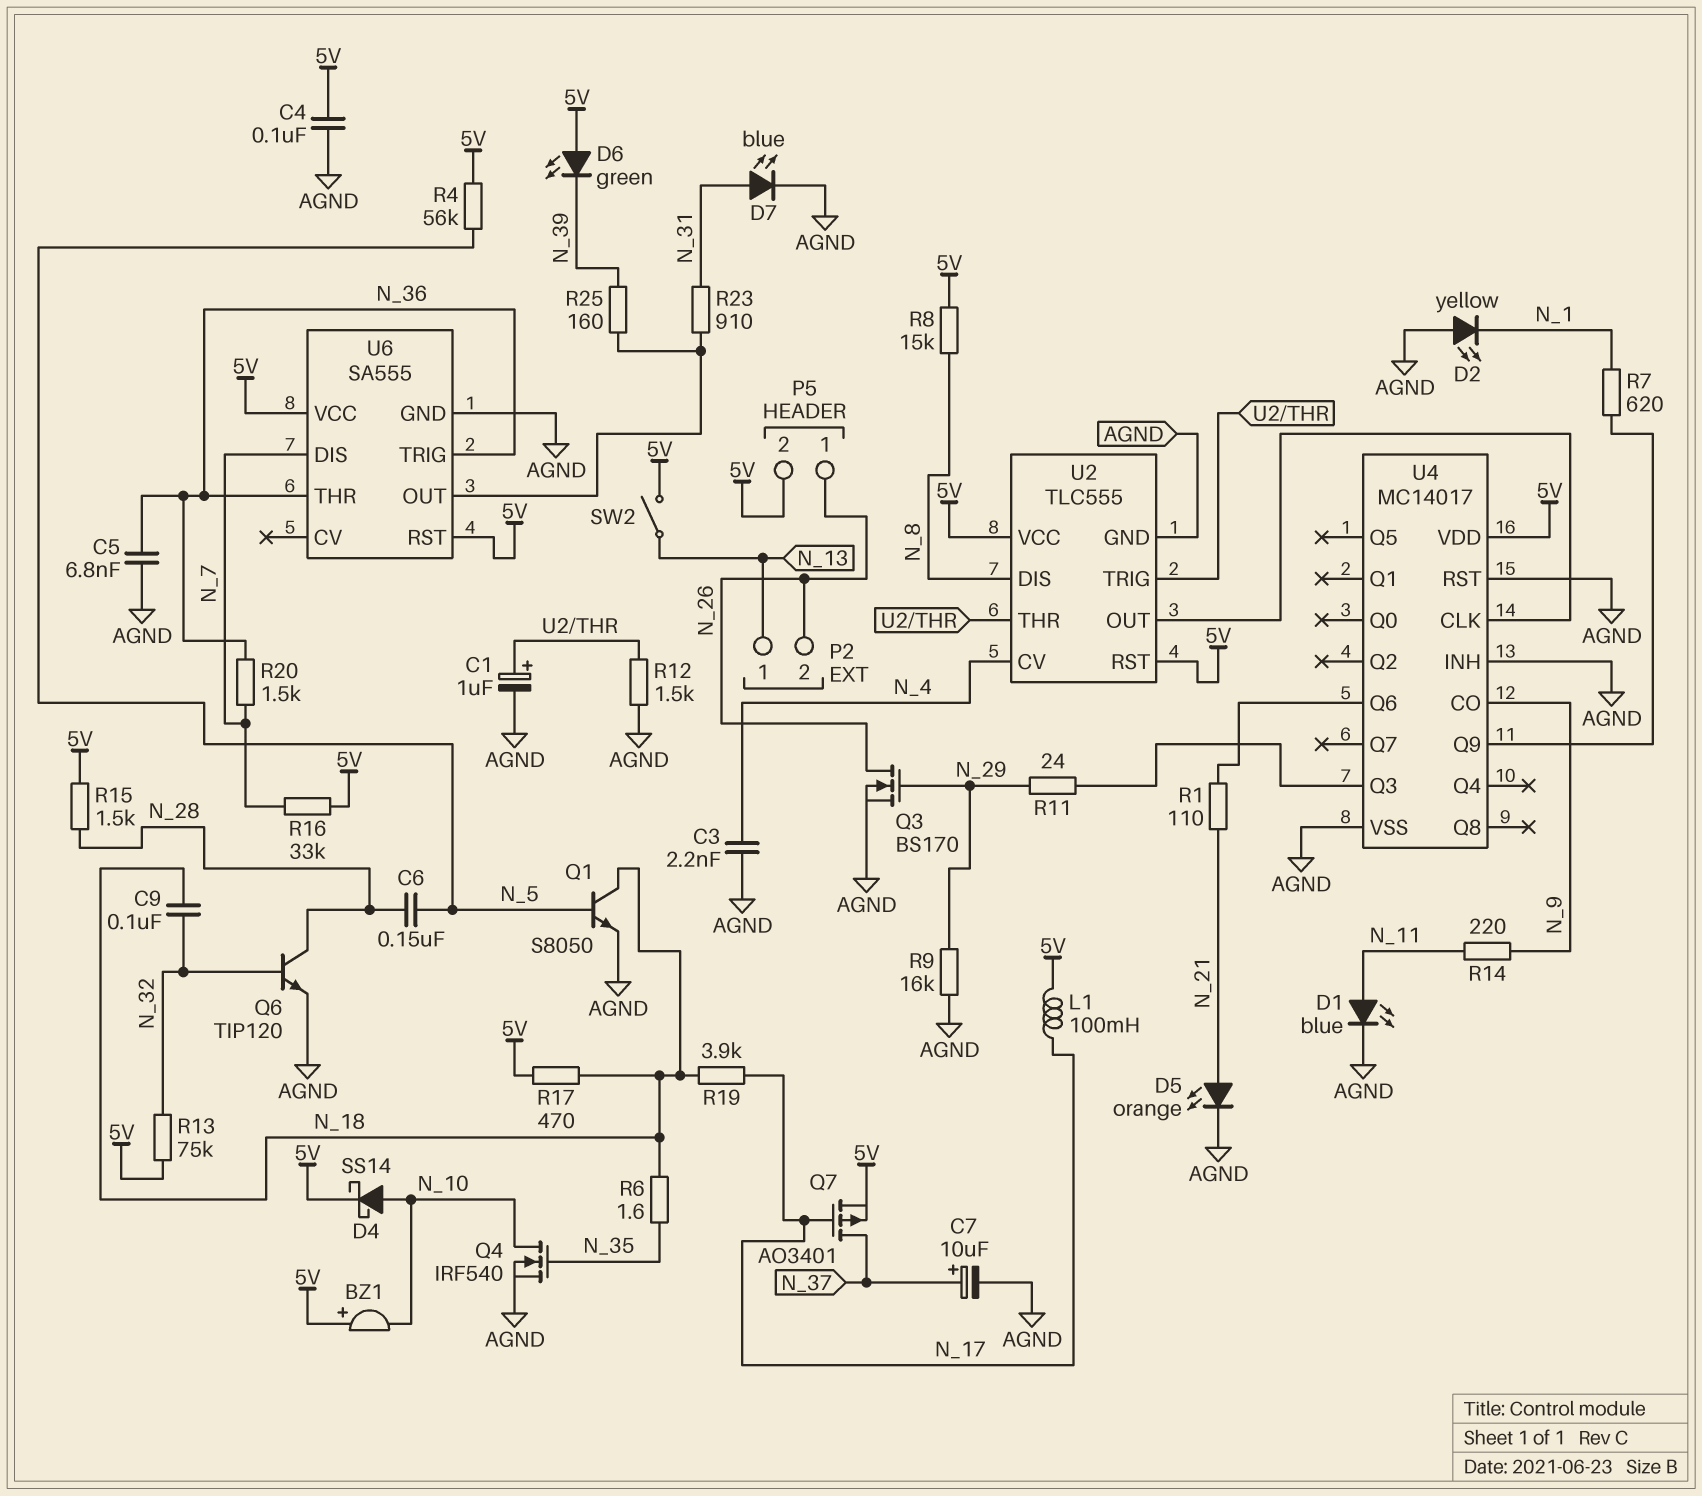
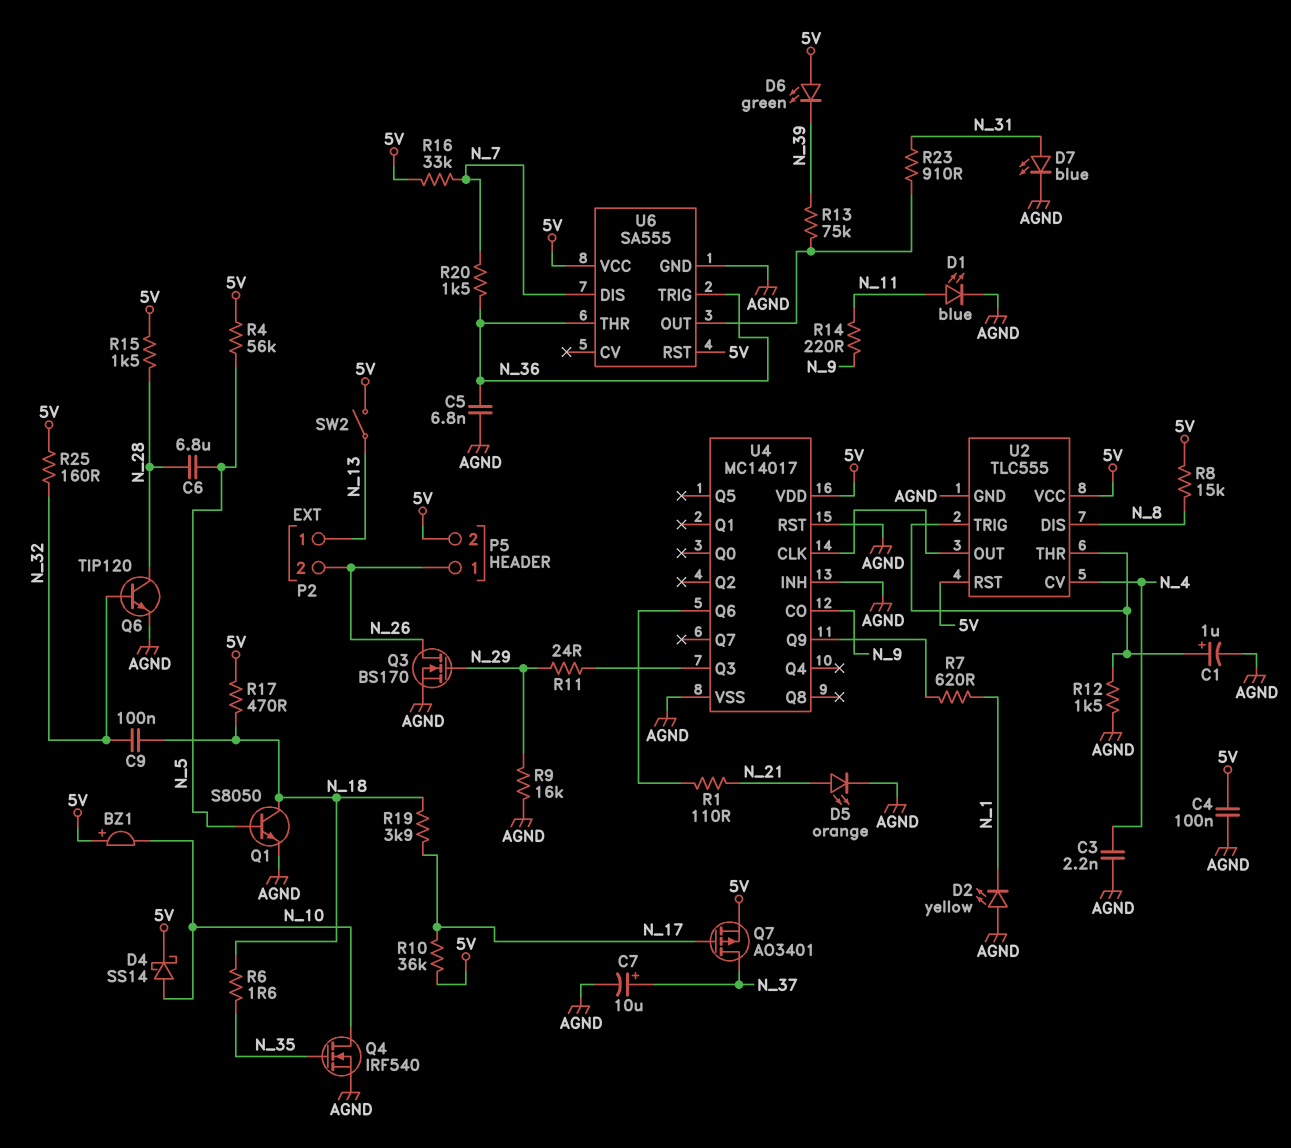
C6: 150nF (N_5, N_28) -> 6.8uF (N_5, N_28)
L1: 100mH (5V, N_17) -> none
R10: none -> 36k (5V, N_17)
R13: 75k (5V, N_32) -> 75k (N_39, U6/OUT)
R25: 160 (N_39, U6/OUT) -> 160 (5V, N_32)

